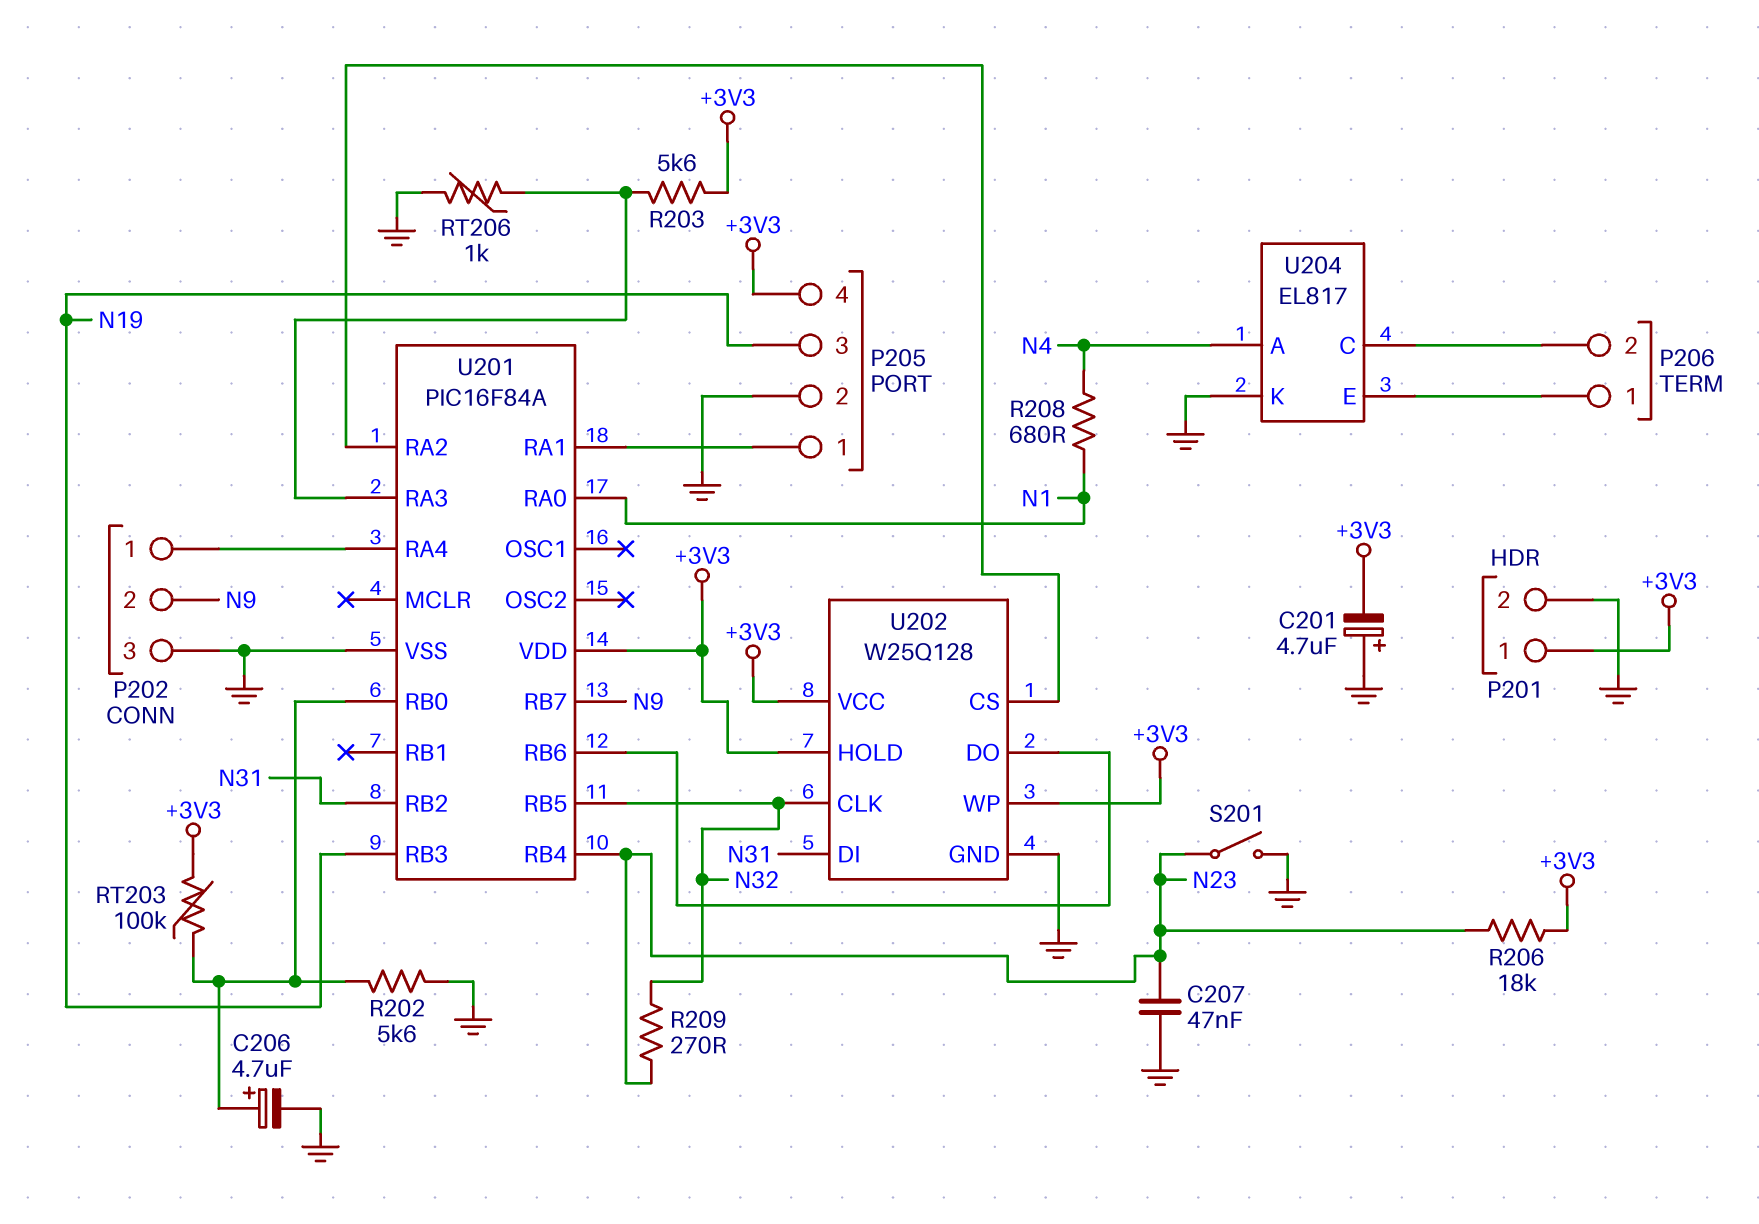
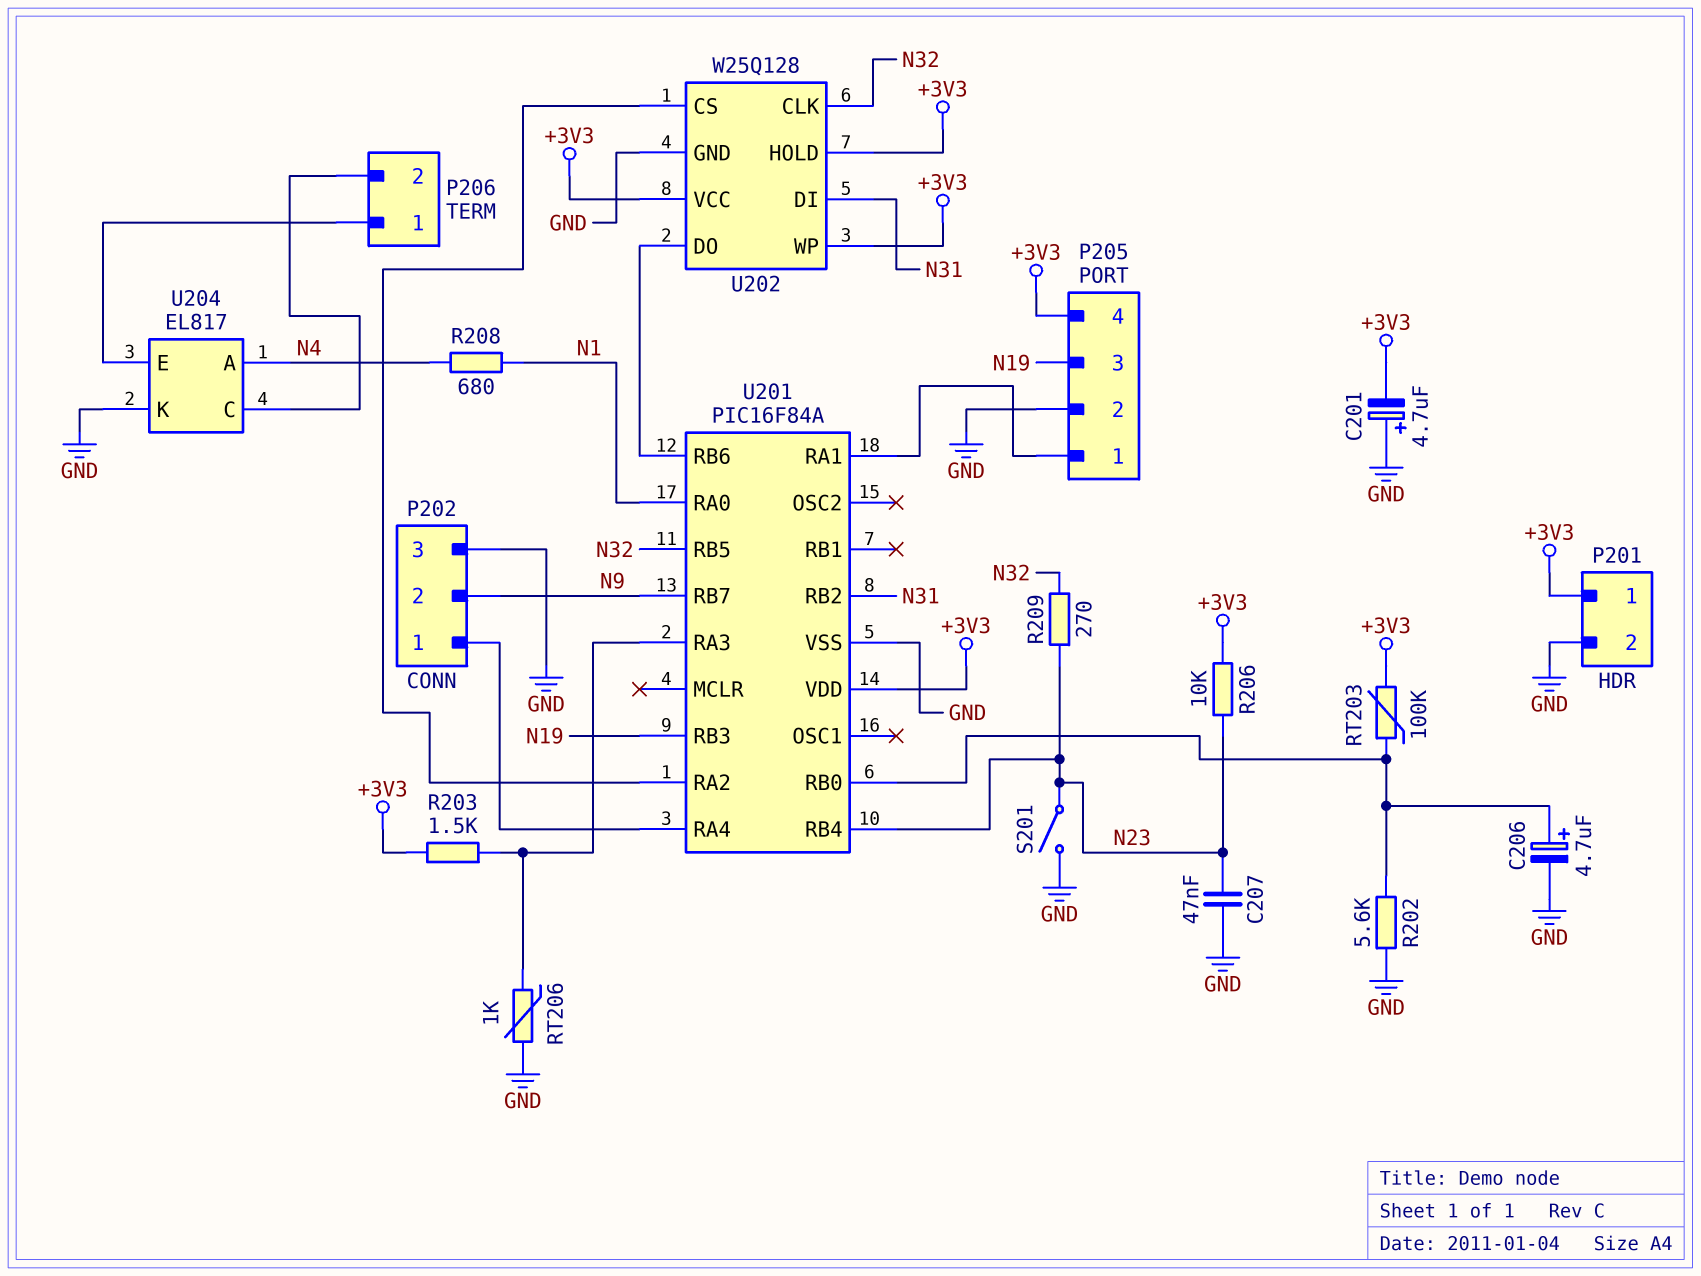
R203: 5.6k (+3V3, U201/RA3) -> 1.5k (+3V3, U201/RA3)
R206: 18k (+3V3, N23) -> 10k (+3V3, N23)

